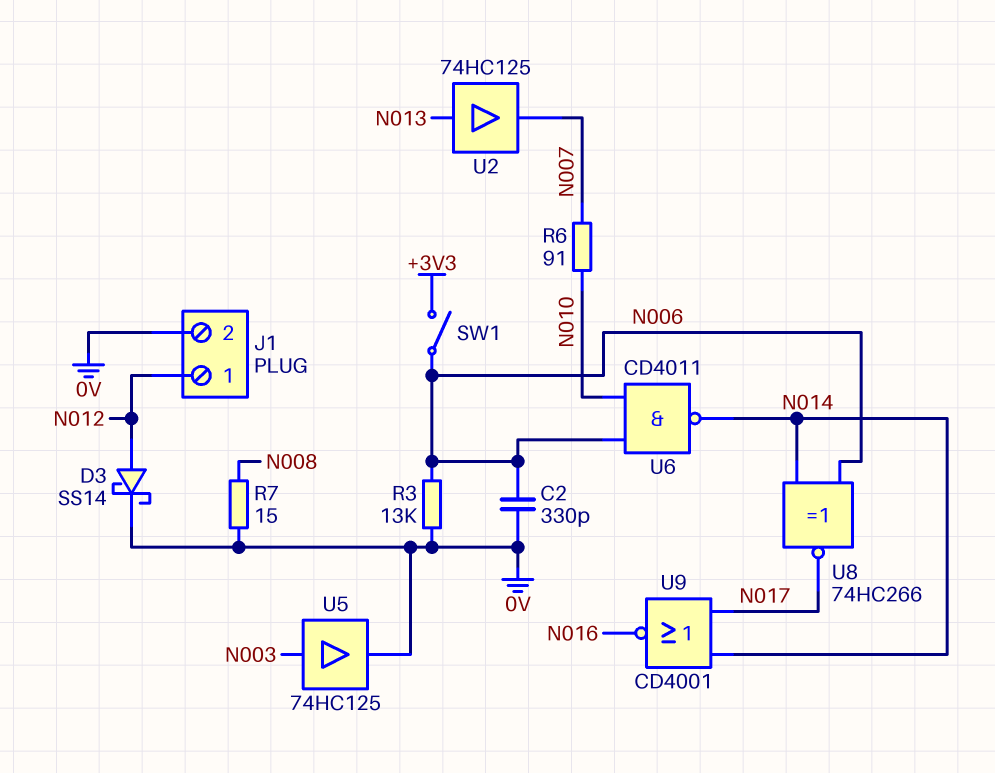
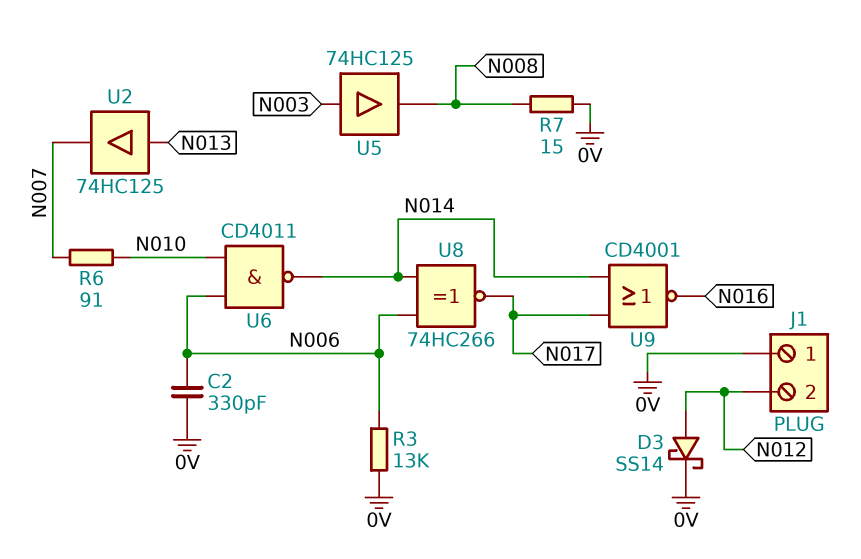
J1 pin 1: N012 -> 0V
J1 pin 2: 0V -> N012
SW1: switch (+3V3, N006) -> none
U5: buffer 74HC125 (in N003, out 0V) -> buffer 74HC125 (in N003, out N008)

